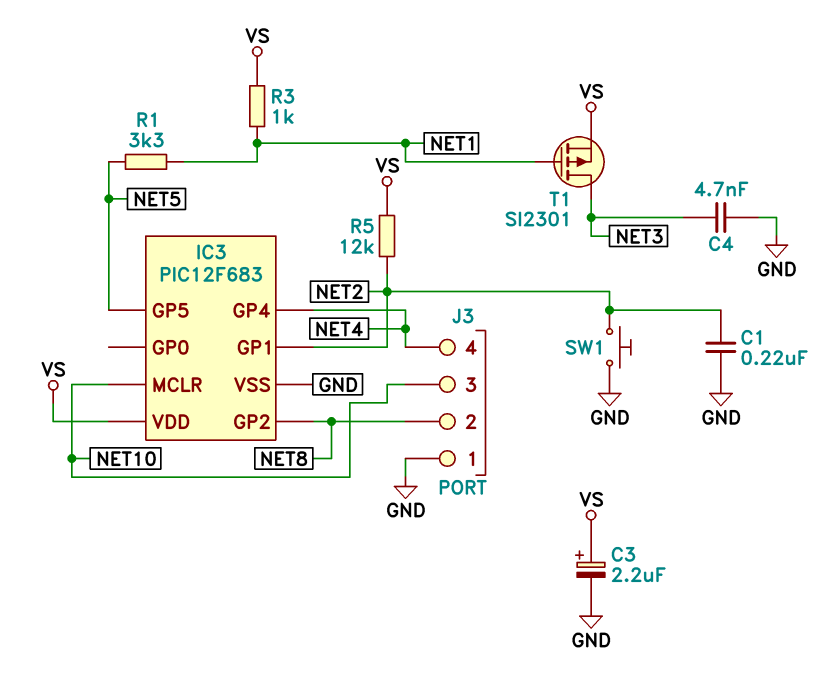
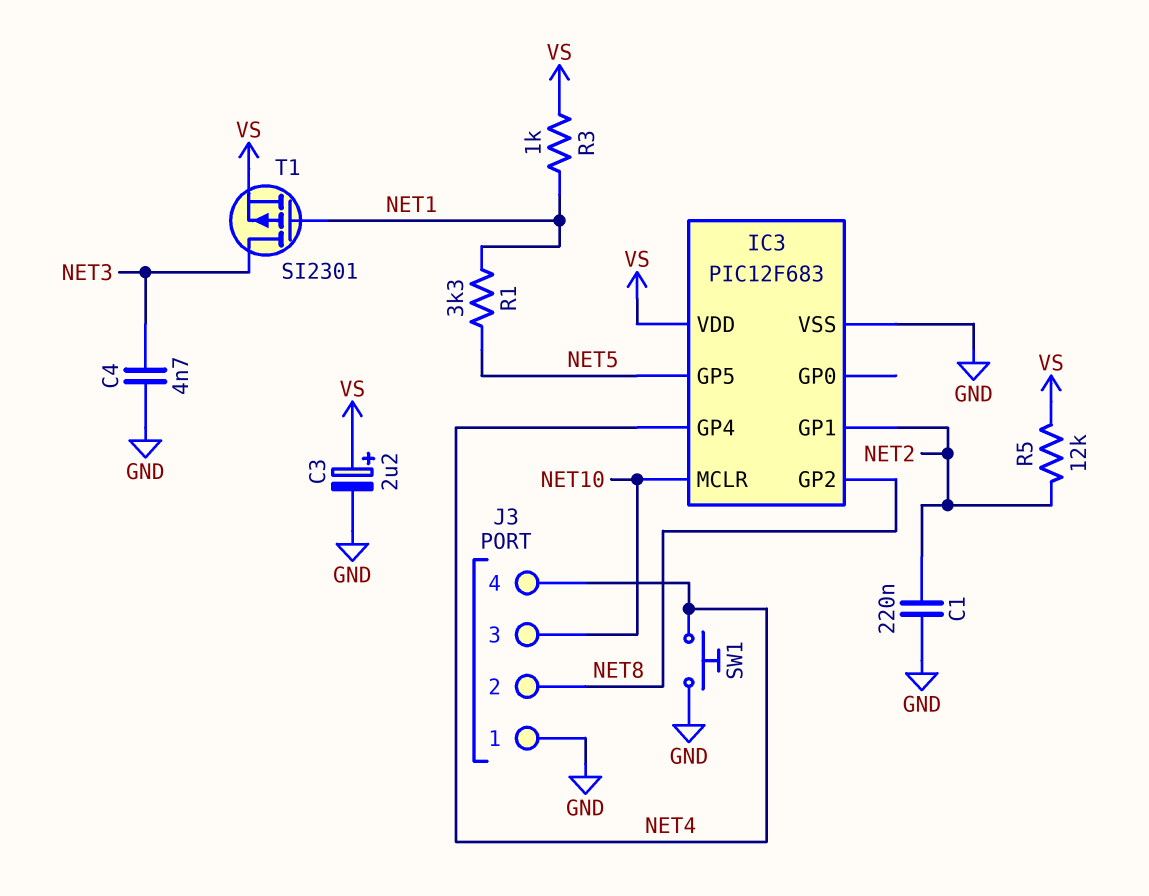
SW1: button (GND, NET2) -> button (GND, NET4)

